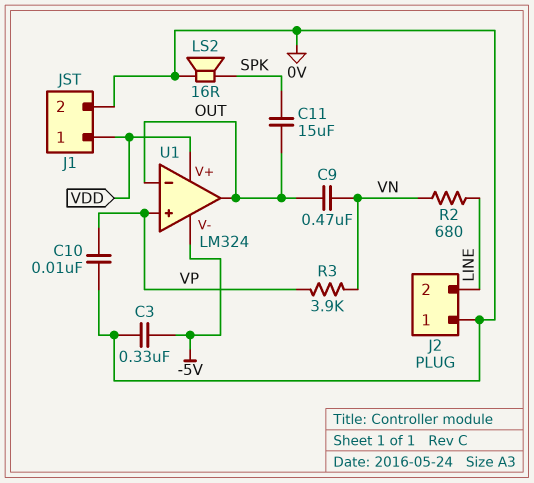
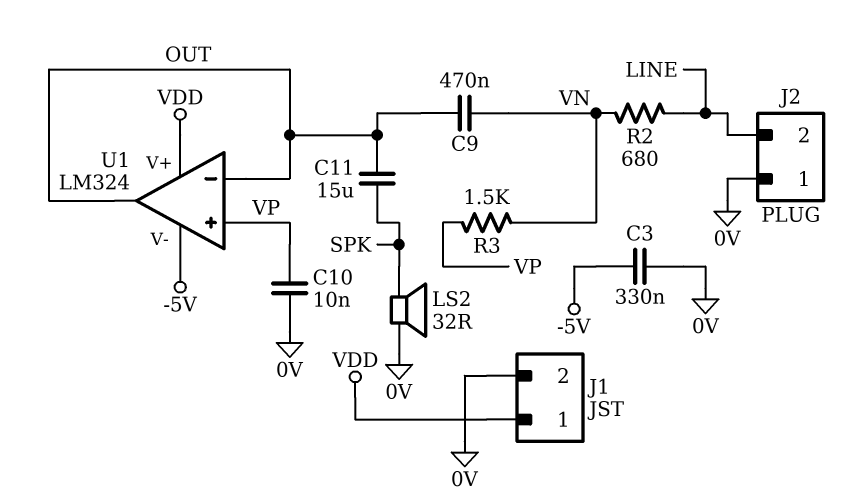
LS2: speaker 16R (0V, SPK) -> speaker 32R (0V, SPK)
R3: 3.9k (VN, VP) -> 1.5k (VN, VP)

